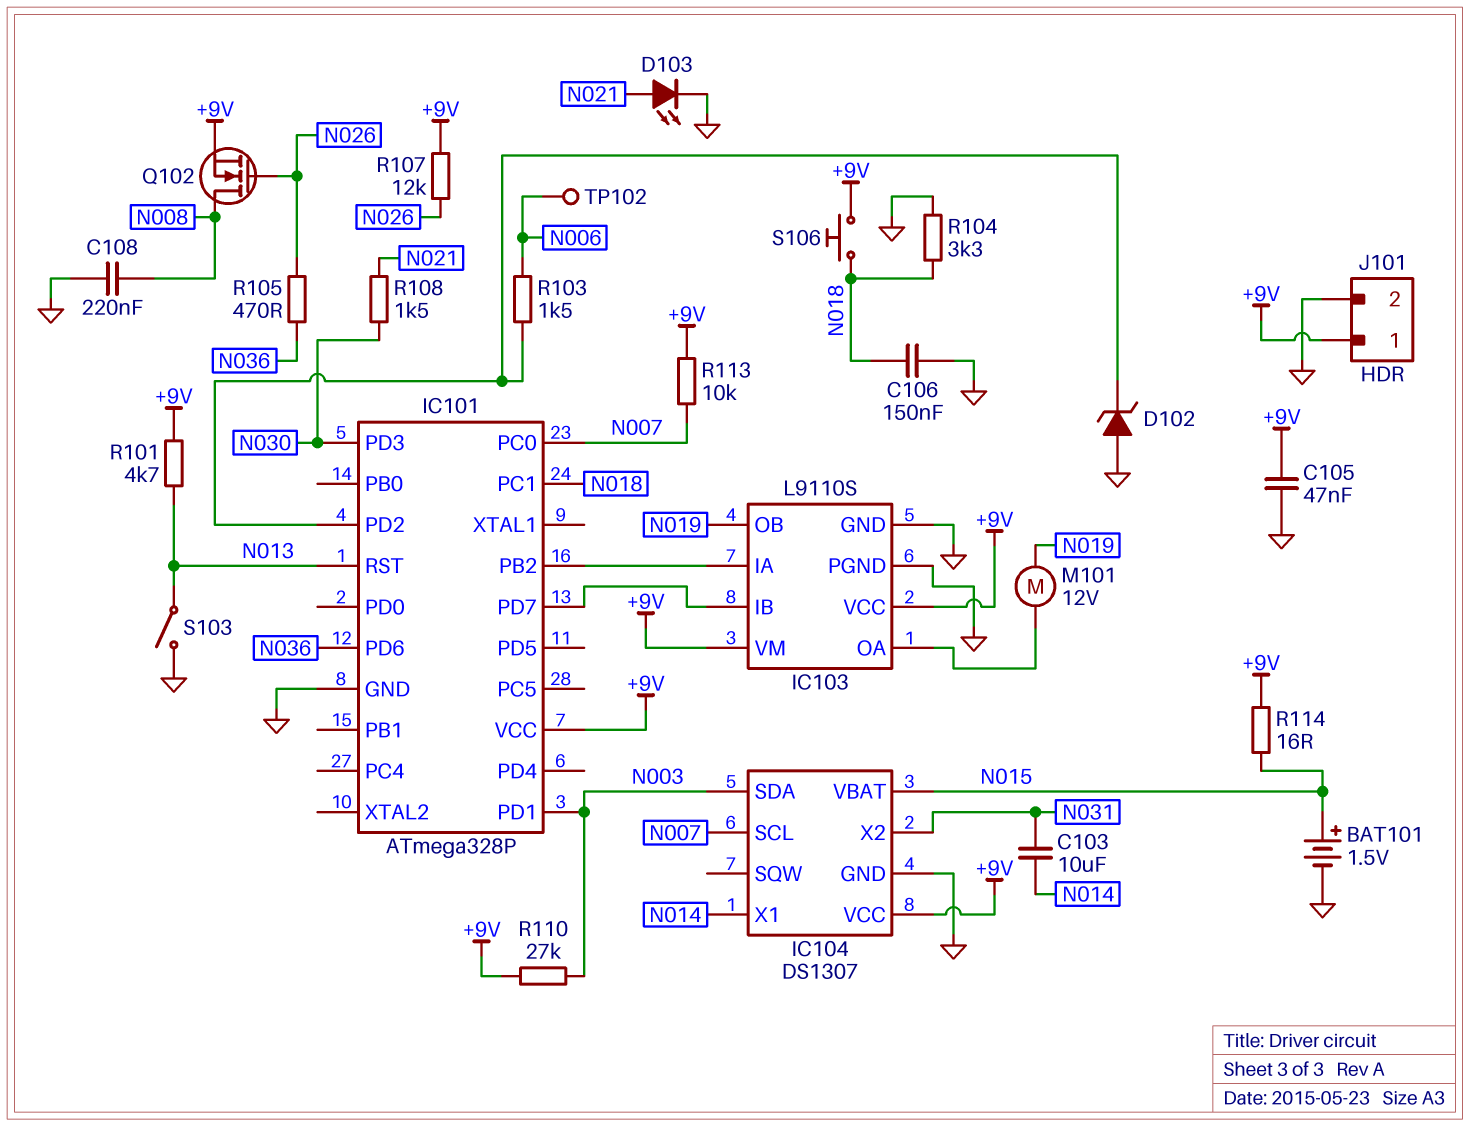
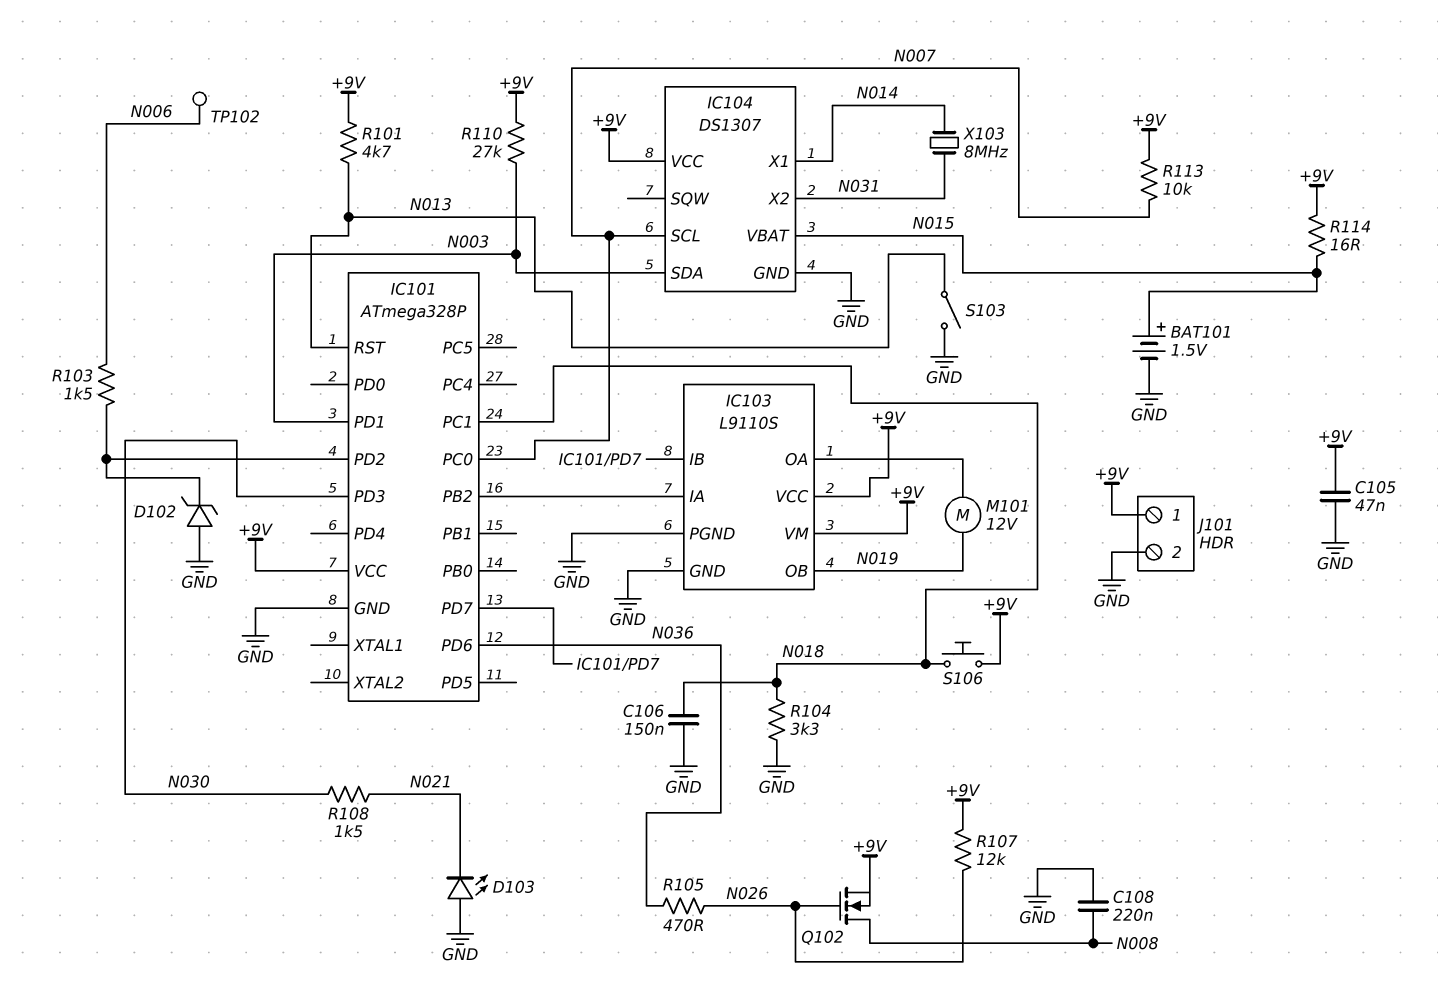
C103: 10uF (N014, N031) -> none
D103: LED (A N021, K GND) -> LED (A GND, K N021)
X103: none -> 8MHz (N014, N031)

